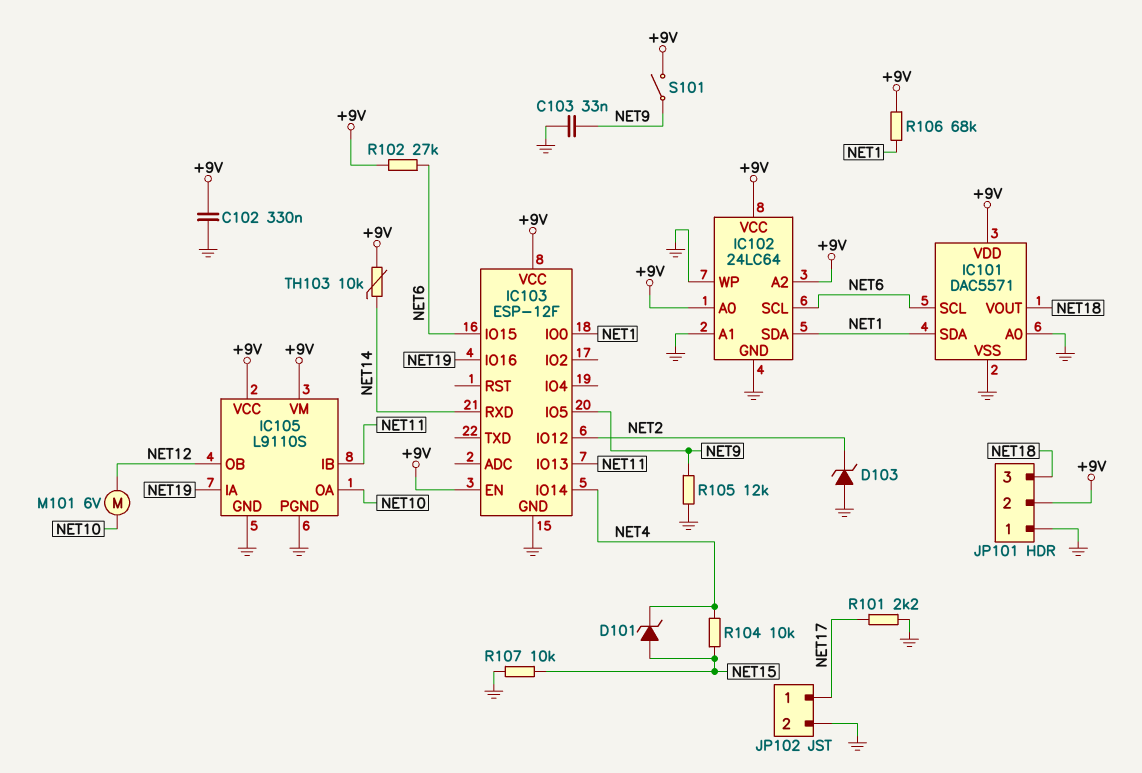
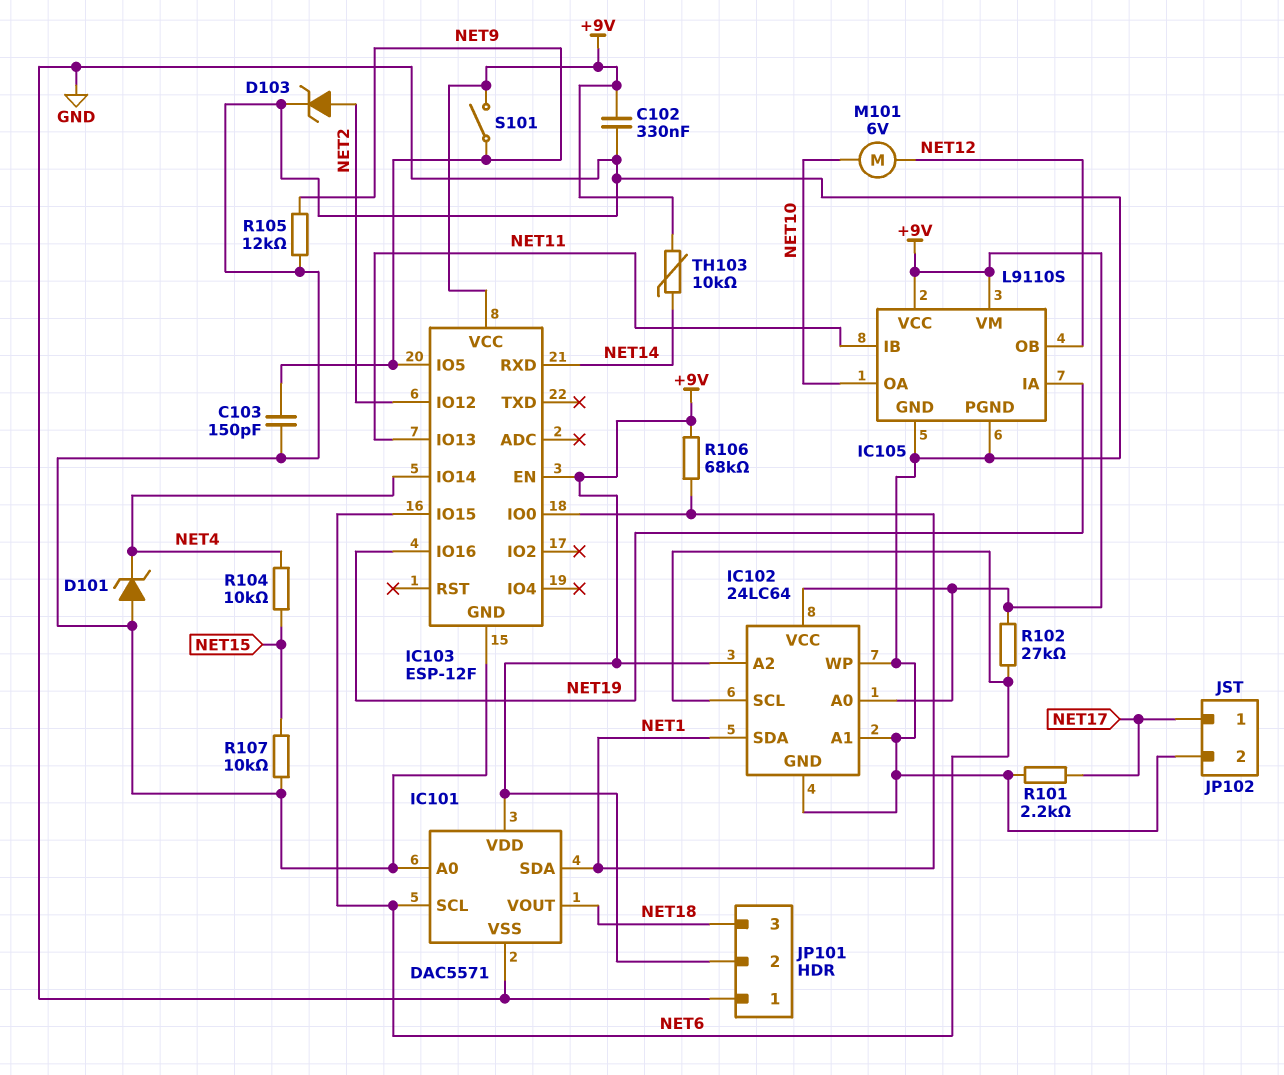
C103: 33nF (GND, NET9) -> 150pF (GND, NET9)
D101: zener (A NET15, K NET4) -> zener (A GND, K NET4)
D103: zener (A GND, K NET2) -> zener (A NET2, K GND)

